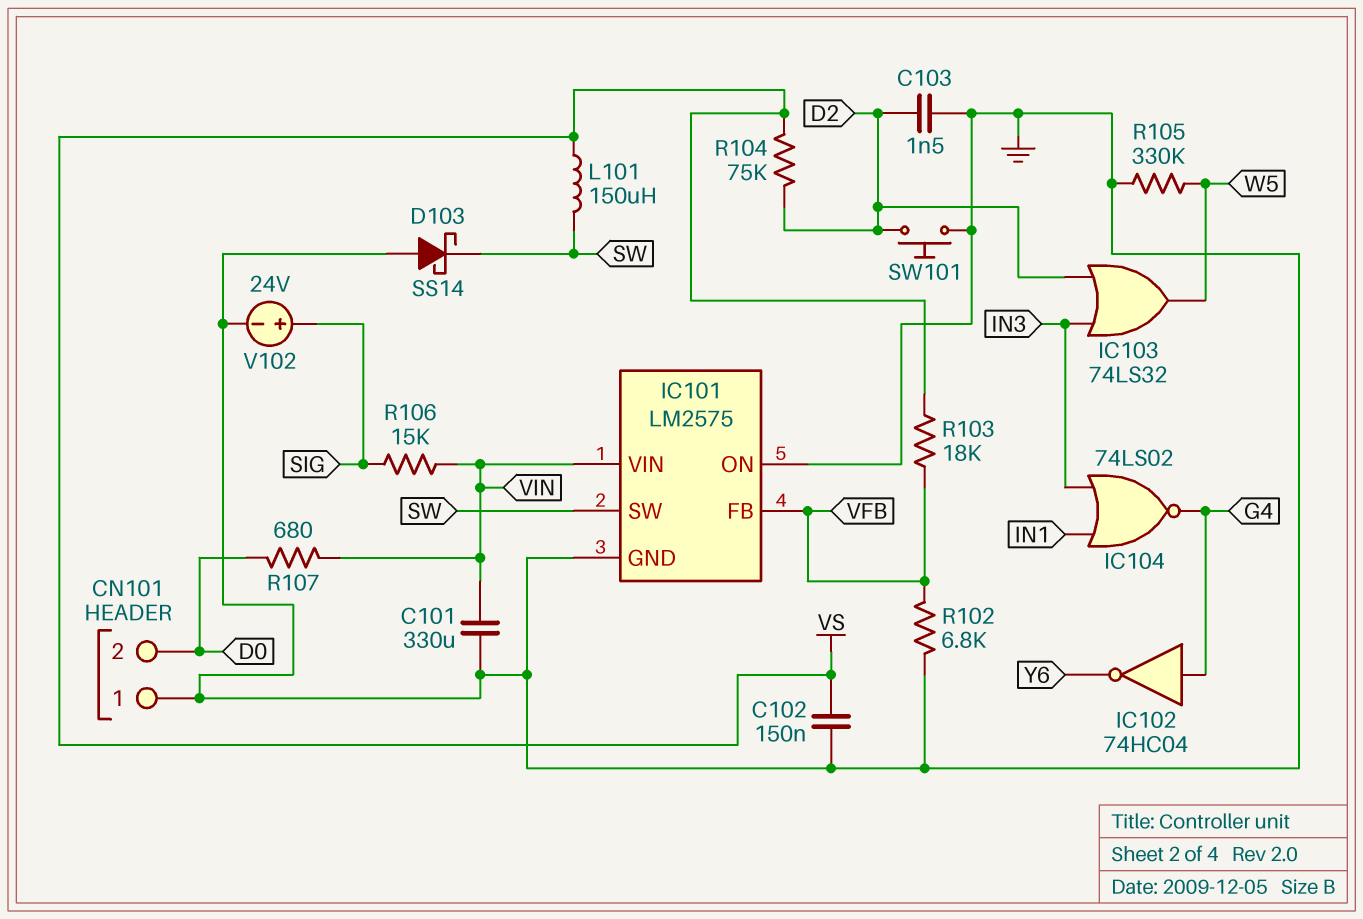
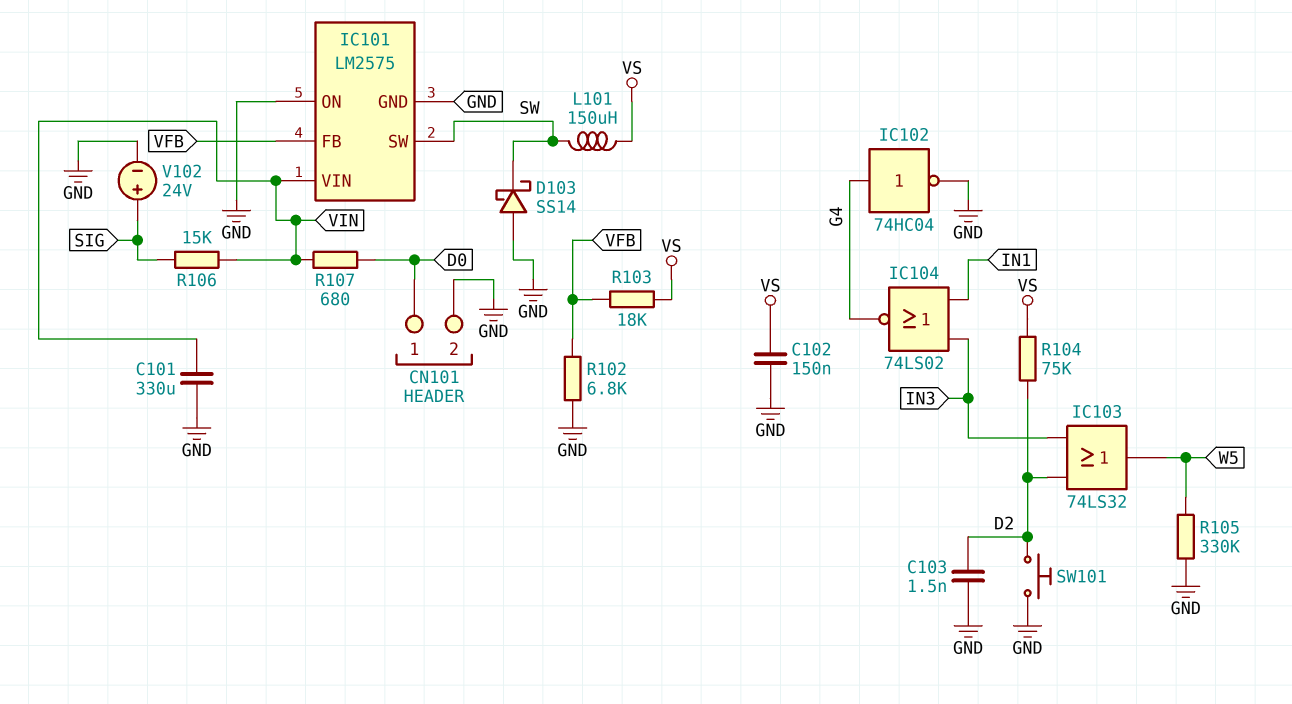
CN101 pin 1: GND -> D0
CN101 pin 2: D0 -> GND
IC102: NOT 74HC04 (in G4, out Y6) -> NOT 74HC04 (in G4, out GND)

